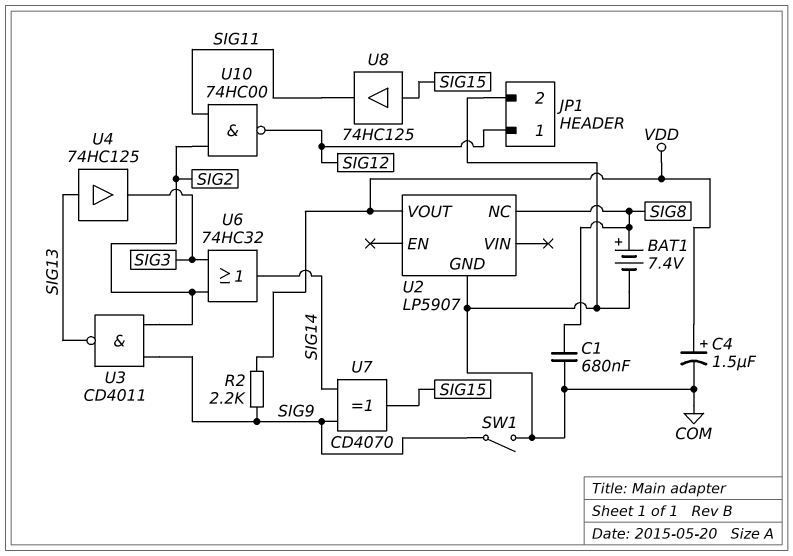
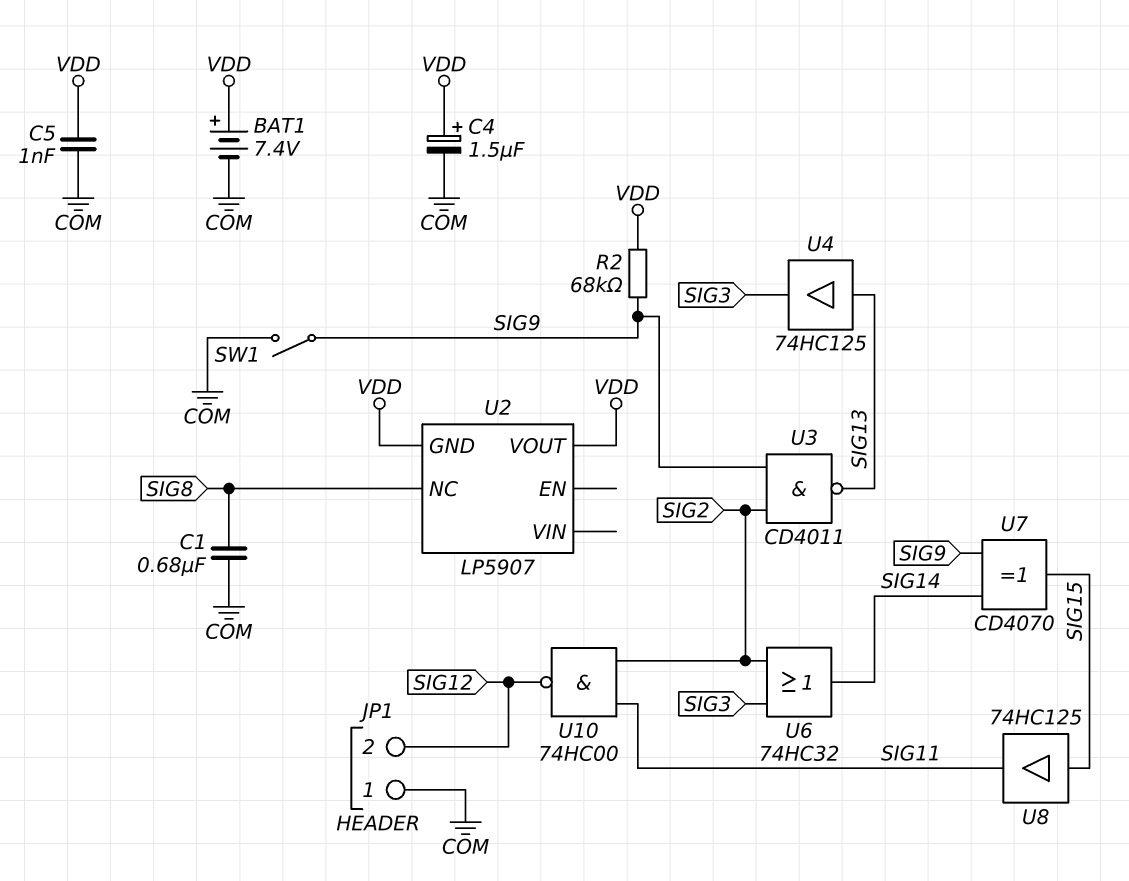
BAT1: 7.4V (plus SIG8, minus COM) -> 7.4V (plus VDD, minus COM)
C5: none -> 1nF (COM, VDD)
JP1 pin 1: SIG12 -> COM
JP1 pin 2: COM -> SIG12
R2: 2.2k (SIG9, VDD) -> 68k (SIG9, VDD)
U2 pin GND: COM -> VDD

